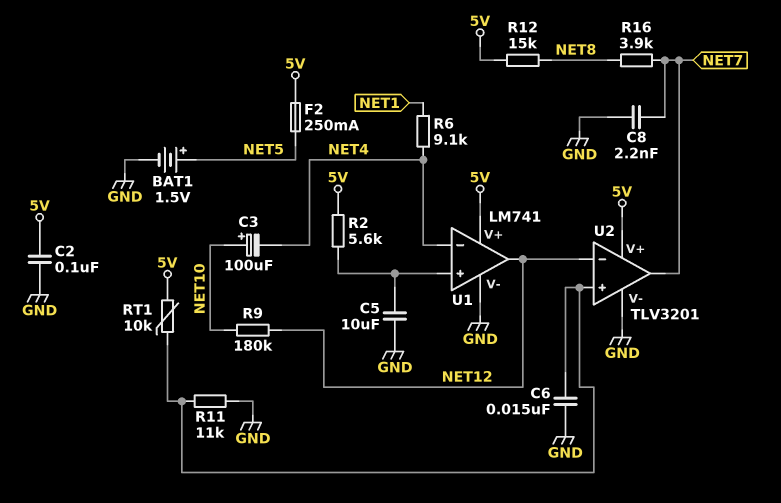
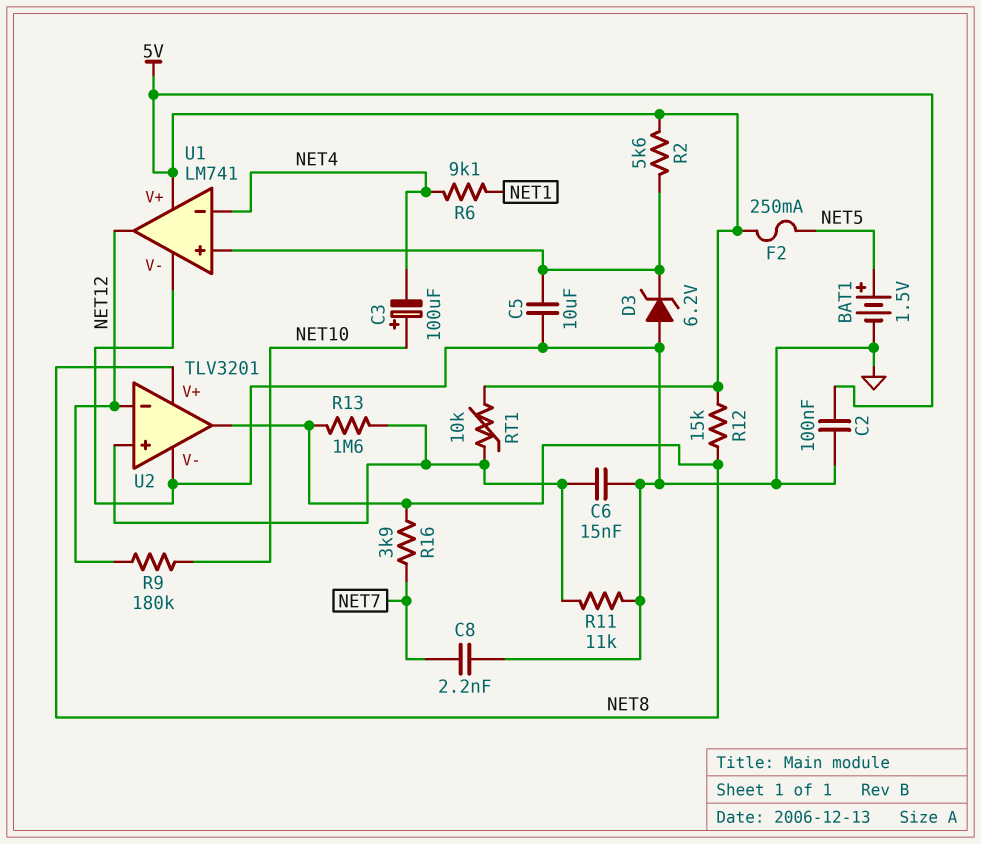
D3: none -> zener 6.2V (A GND, K U1/in+)
R13: none -> 1.6M (NET8, U2/in+)
U2 pin V+: 5V -> NET8
U2 pin out: NET7 -> NET8

